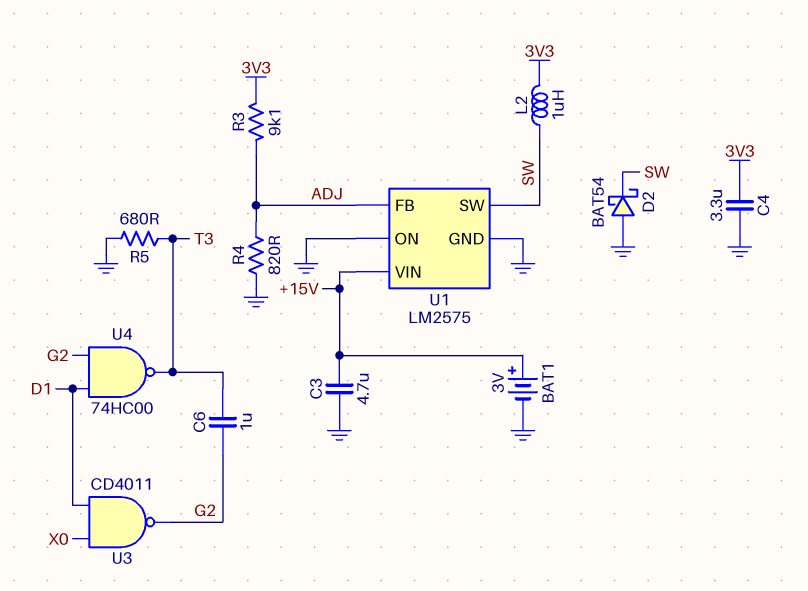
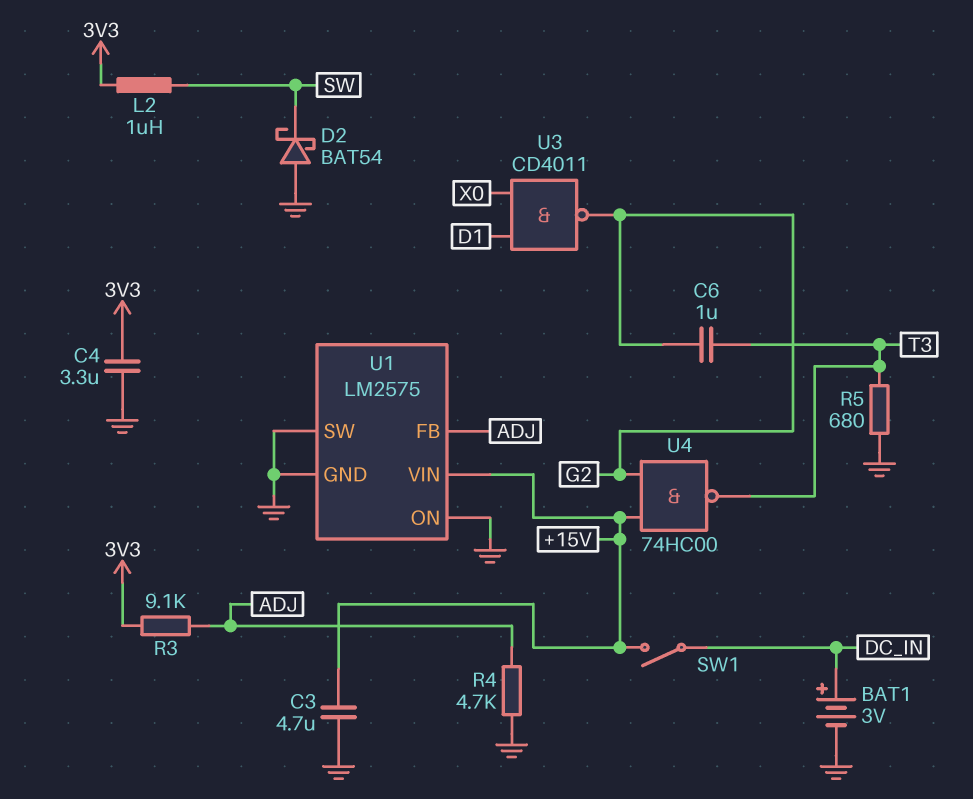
BAT1: 3V (plus +15V, minus GND) -> 3V (plus DC_IN, minus GND)
R4: 820 (ADJ, GND) -> 4.7k (ADJ, GND)
SW1: none -> switch (+15V, DC_IN)
U1 pin SW: SW -> GND
U4: NAND 74HC00 (in D1, in G2, out T3) -> NAND 74HC00 (in +15V, in G2, out T3)

